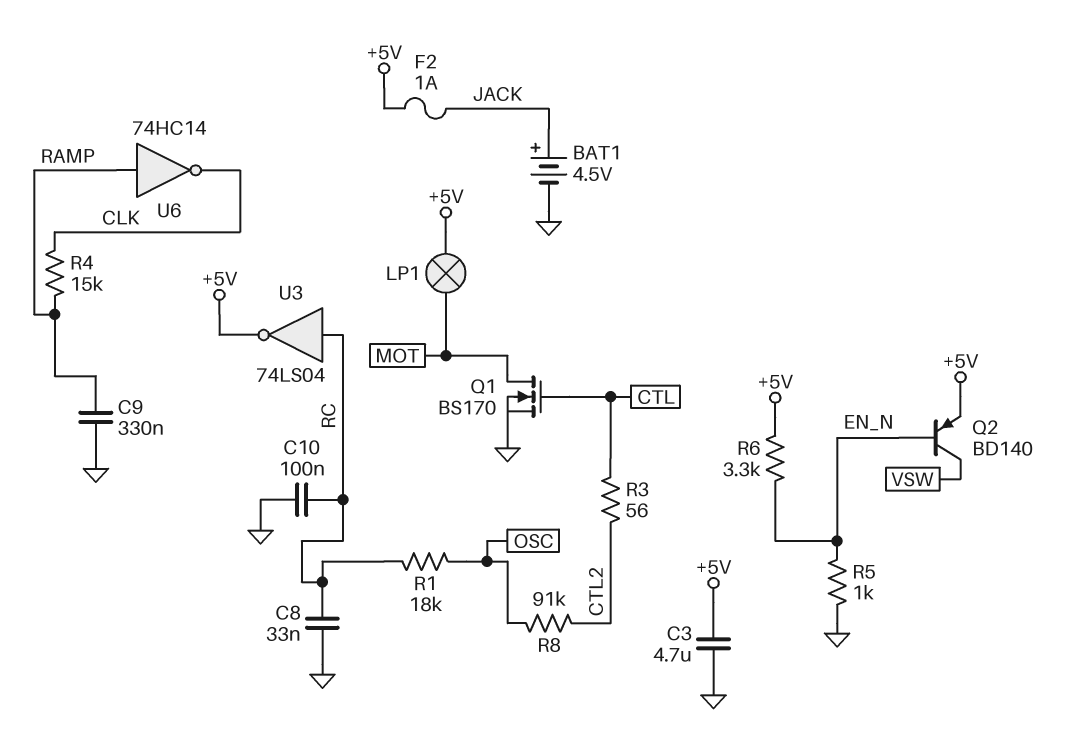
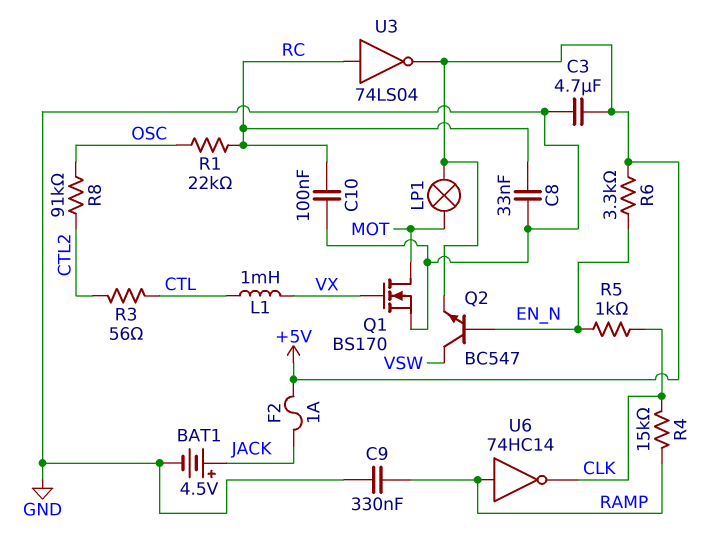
L1: none -> 1mH (CTL, VX)
Q1: NMOS BS170 (G CTL, D MOT, S GND) -> NMOS BS170 (G VX, D MOT, S GND)
Q2: PNP BD140 (B EN_N, C VSW, E +5V) -> NPN BC547 (B EN_N, C VSW, E +5V)
R1: 18k (OSC, RC) -> 22k (OSC, RC)
R5: 1k (EN_N, GND) -> 1k (CLK, EN_N)

